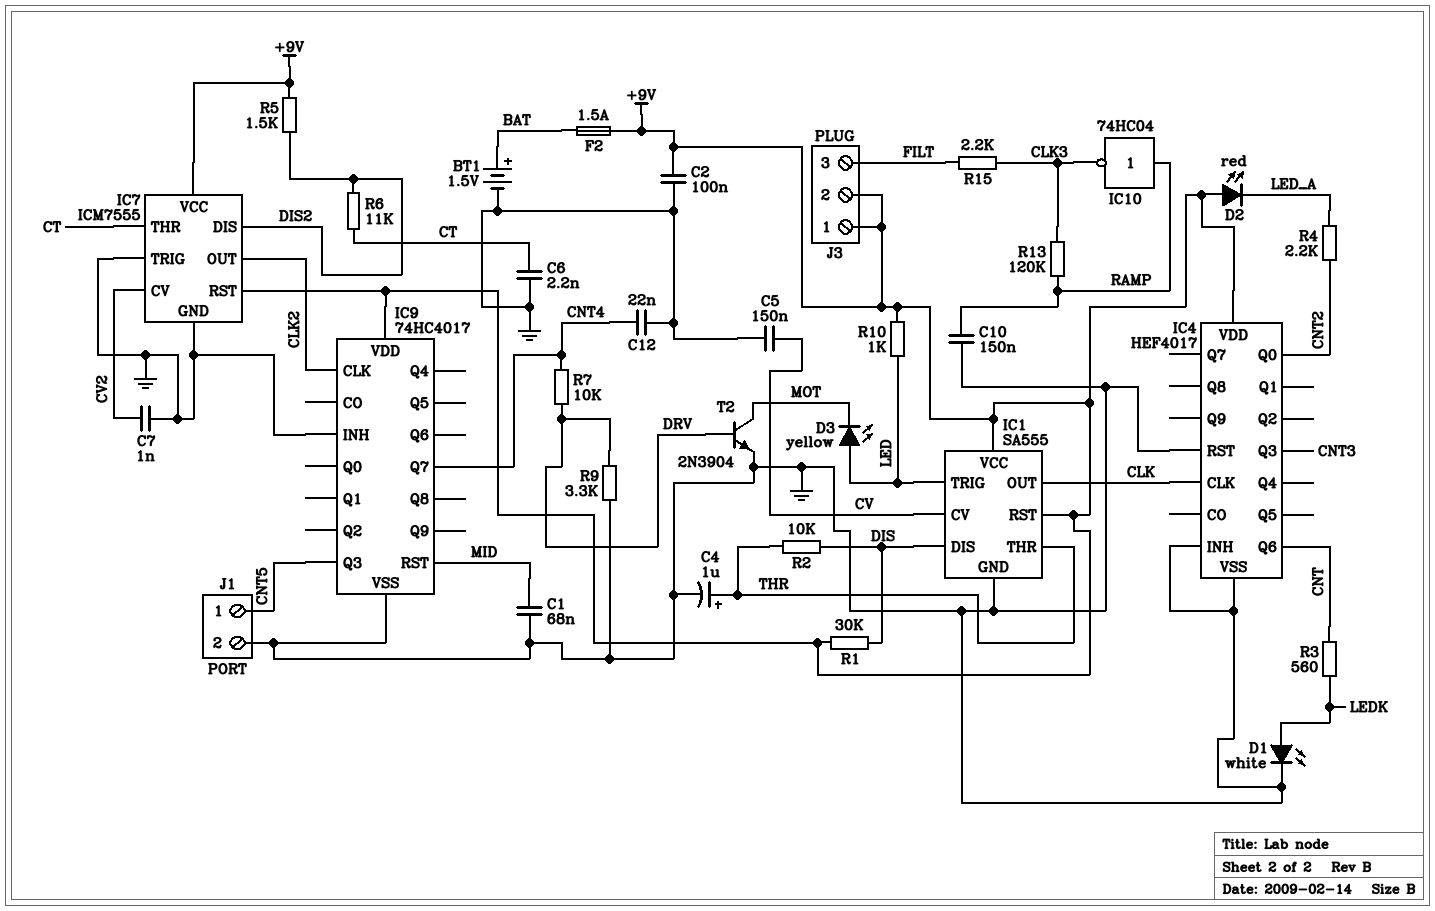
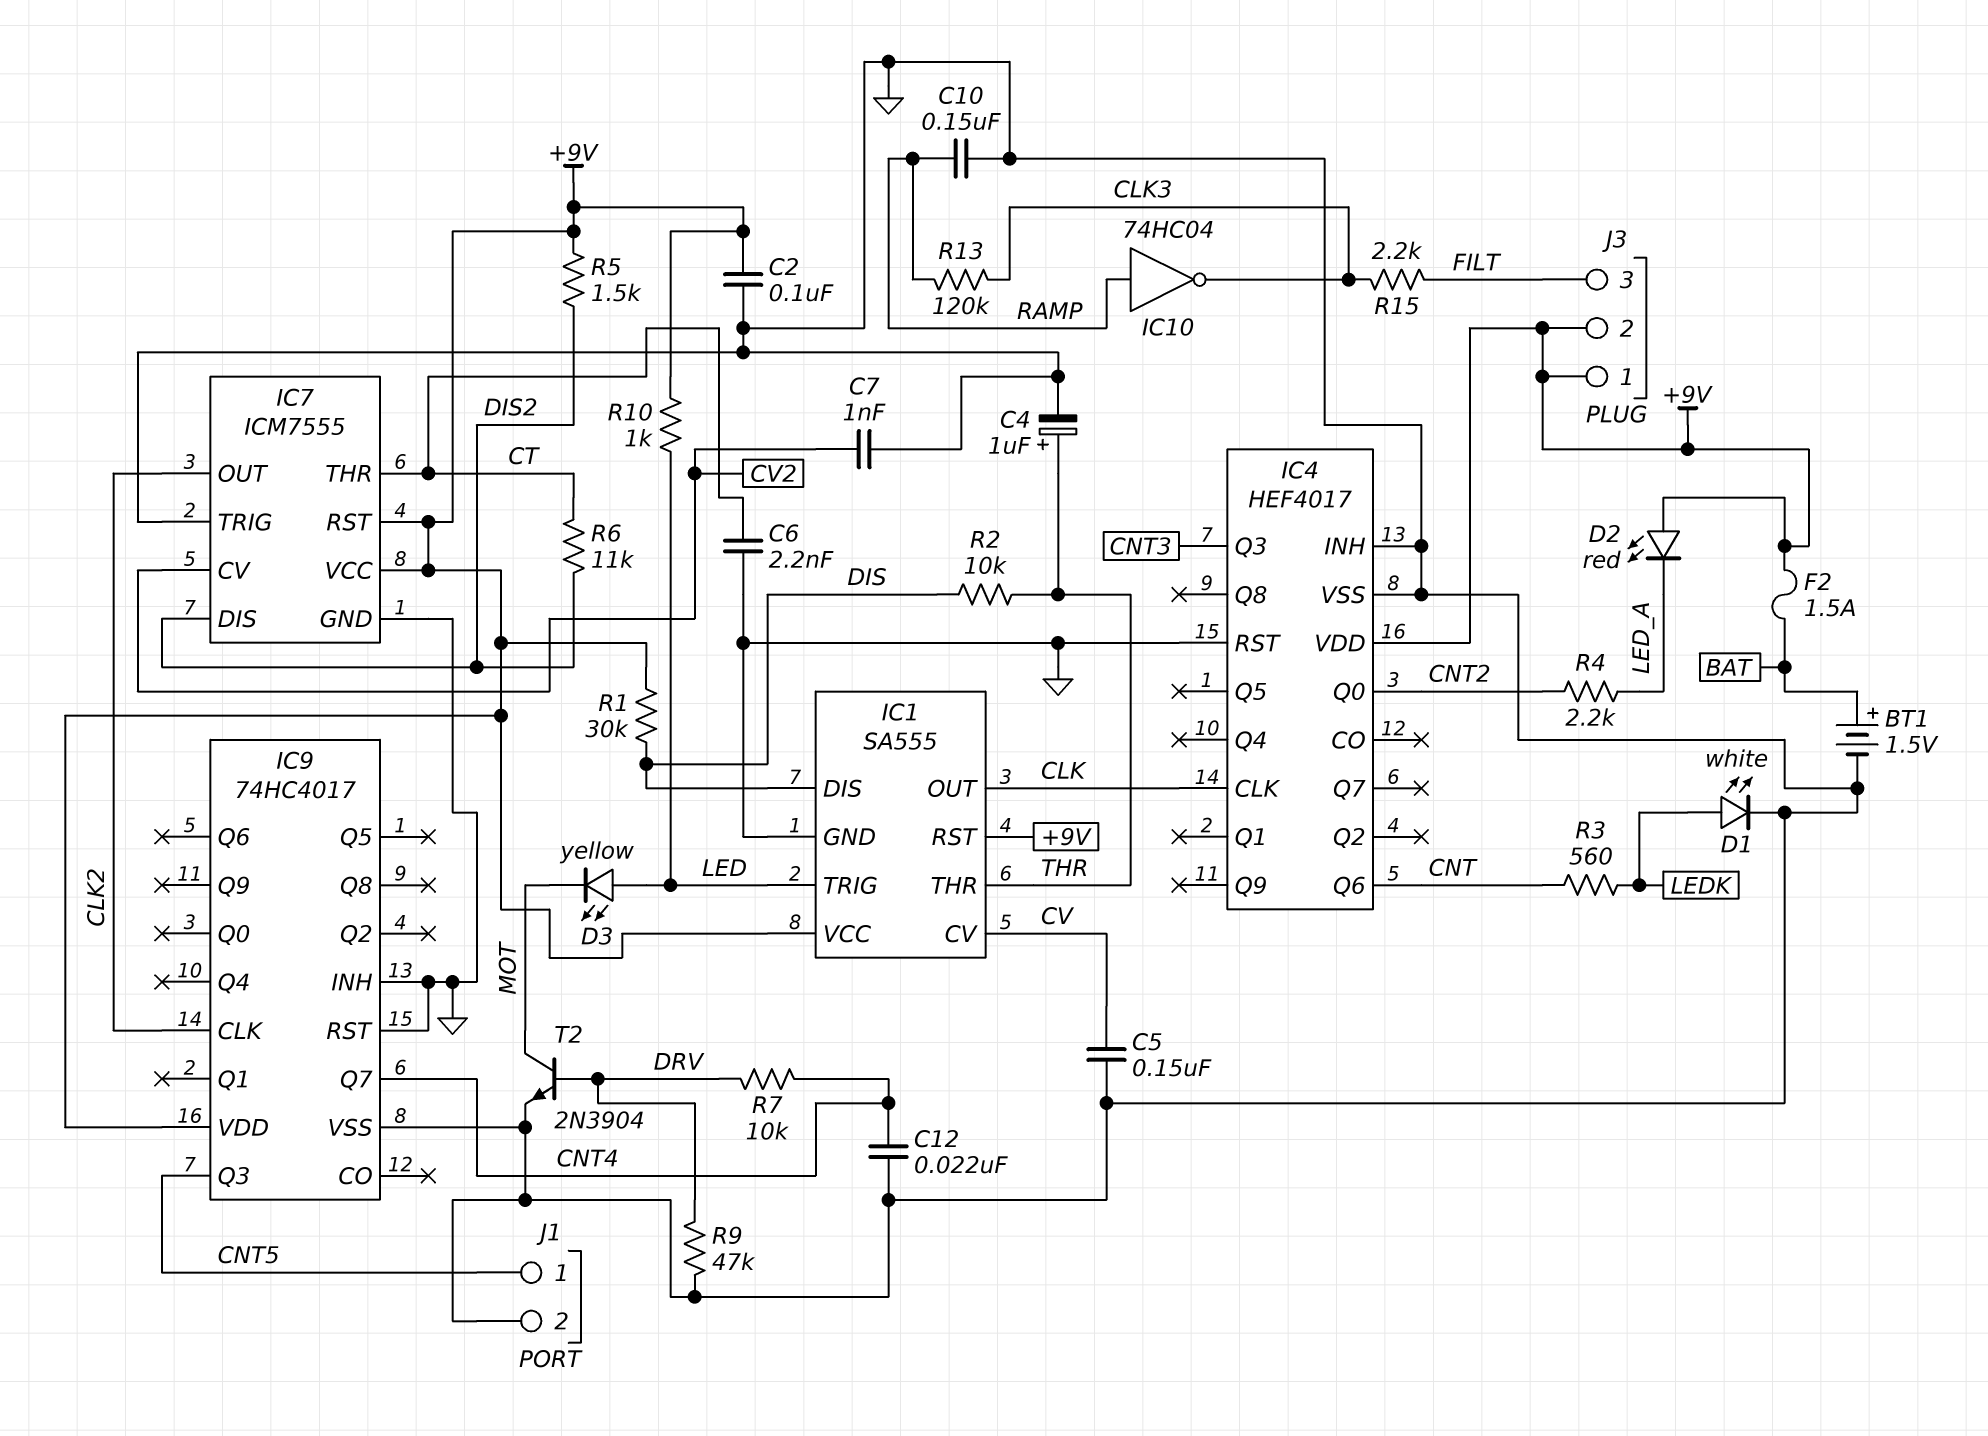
C1: 68nF (GND, MID) -> none
IC9 pin RST: MID -> GND
R9: 3.3k (DRV, GND) -> 47k (DRV, GND)

